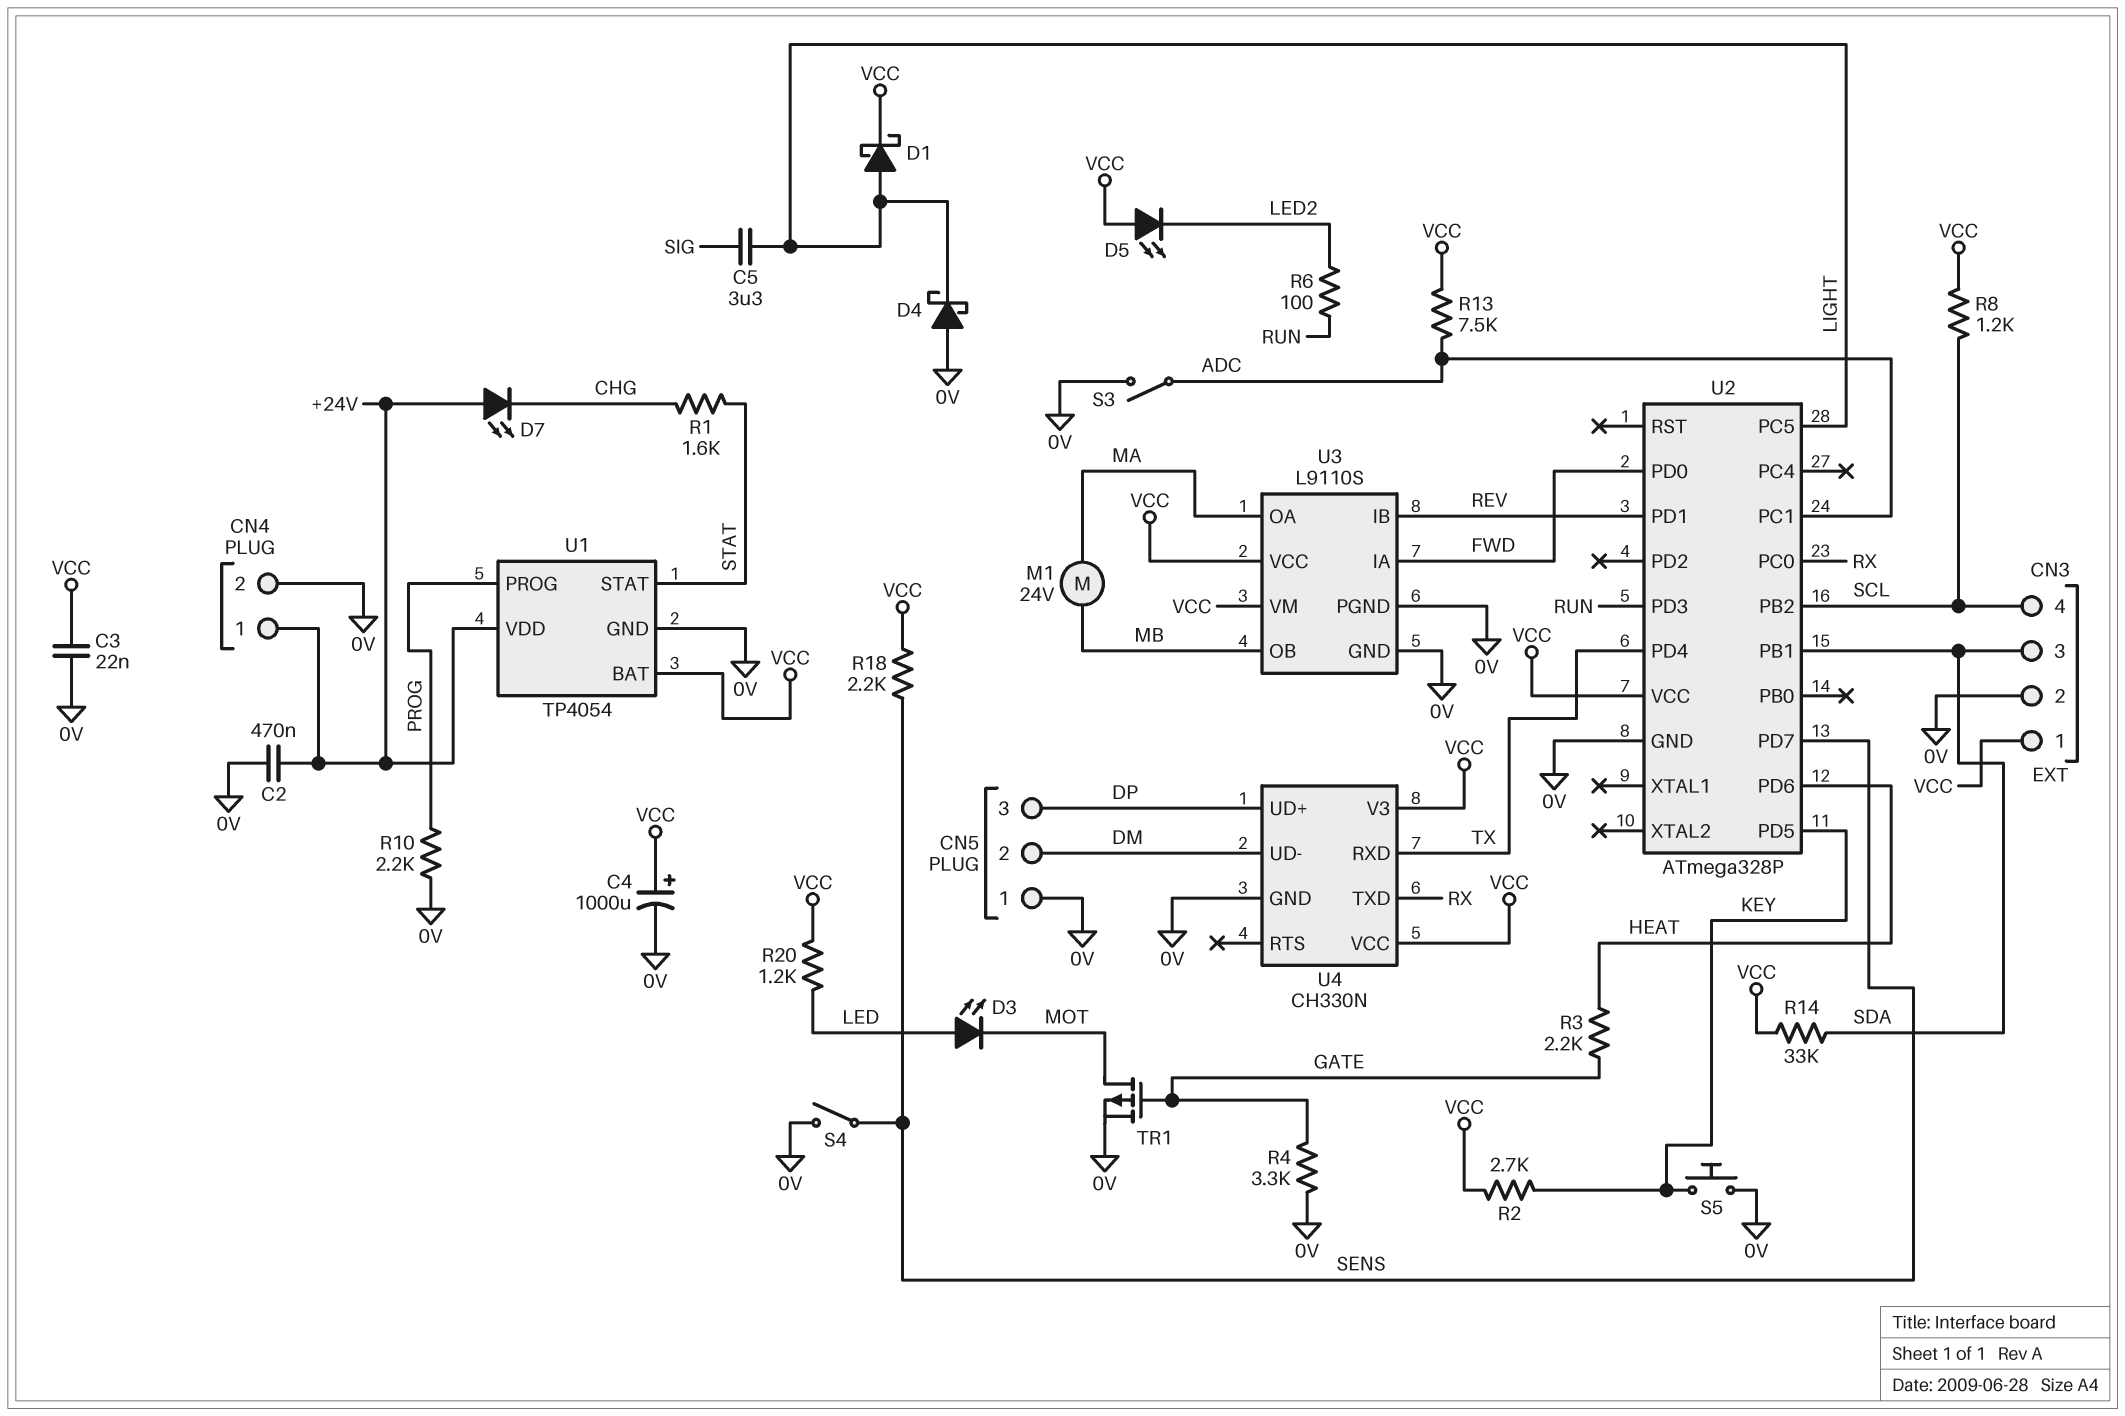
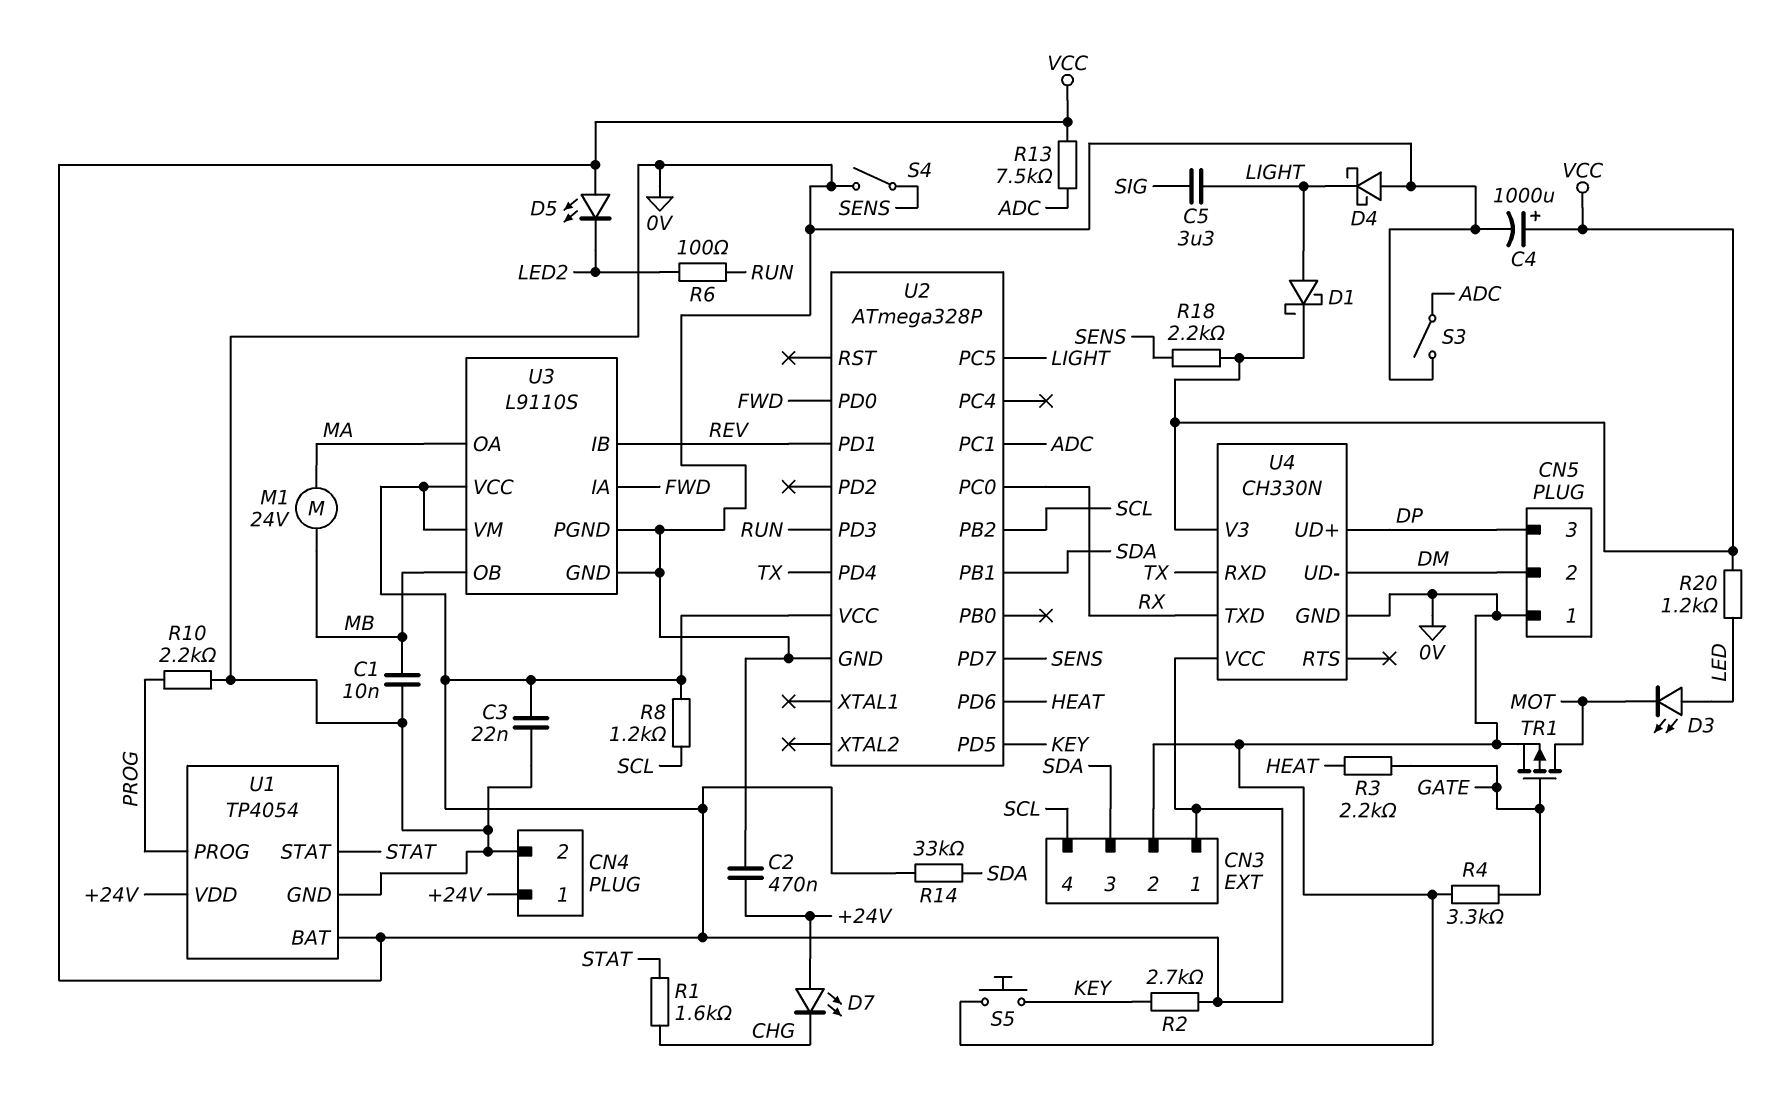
C1: none -> 10nF (0V, MB)

